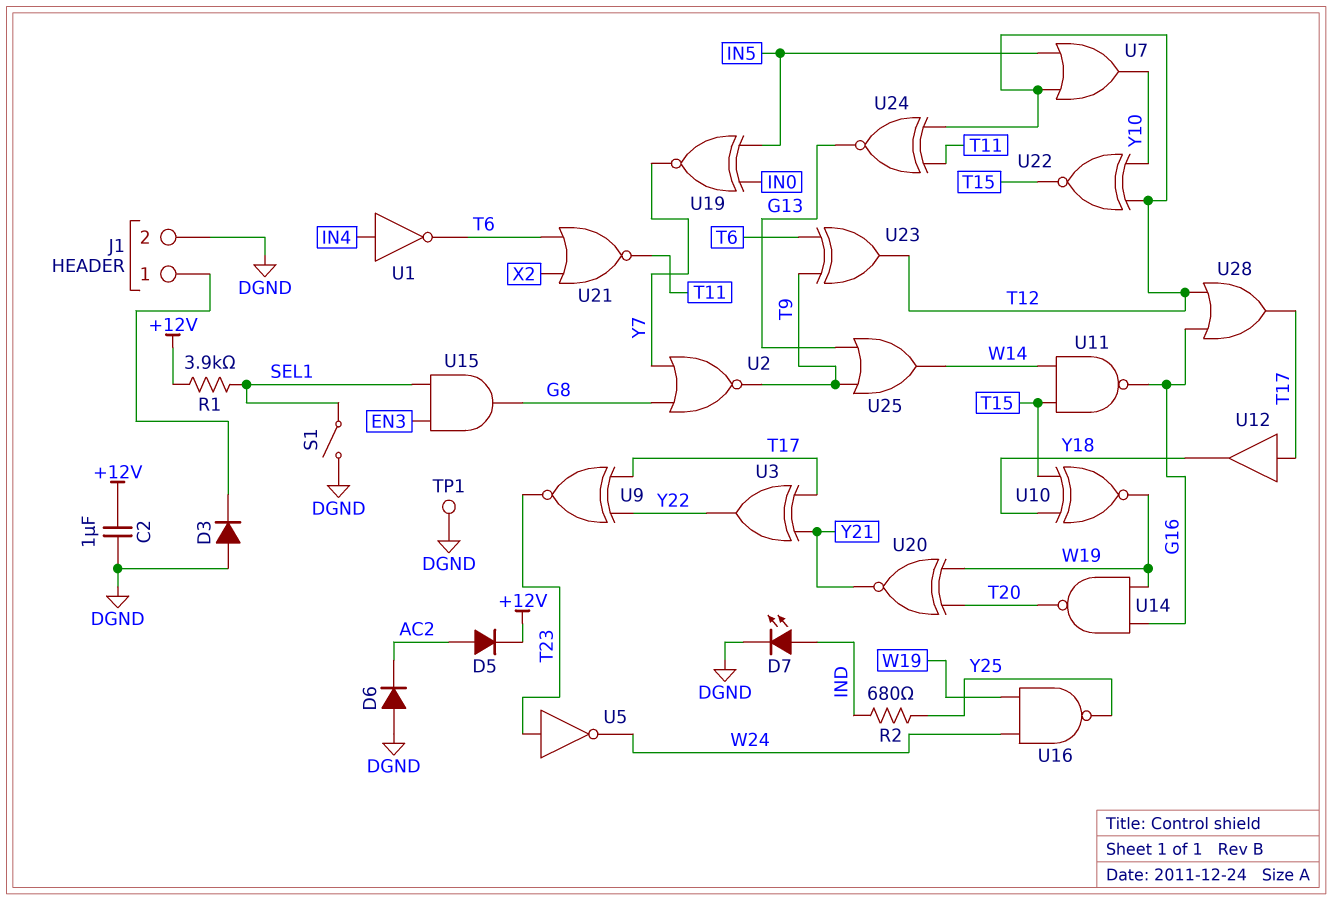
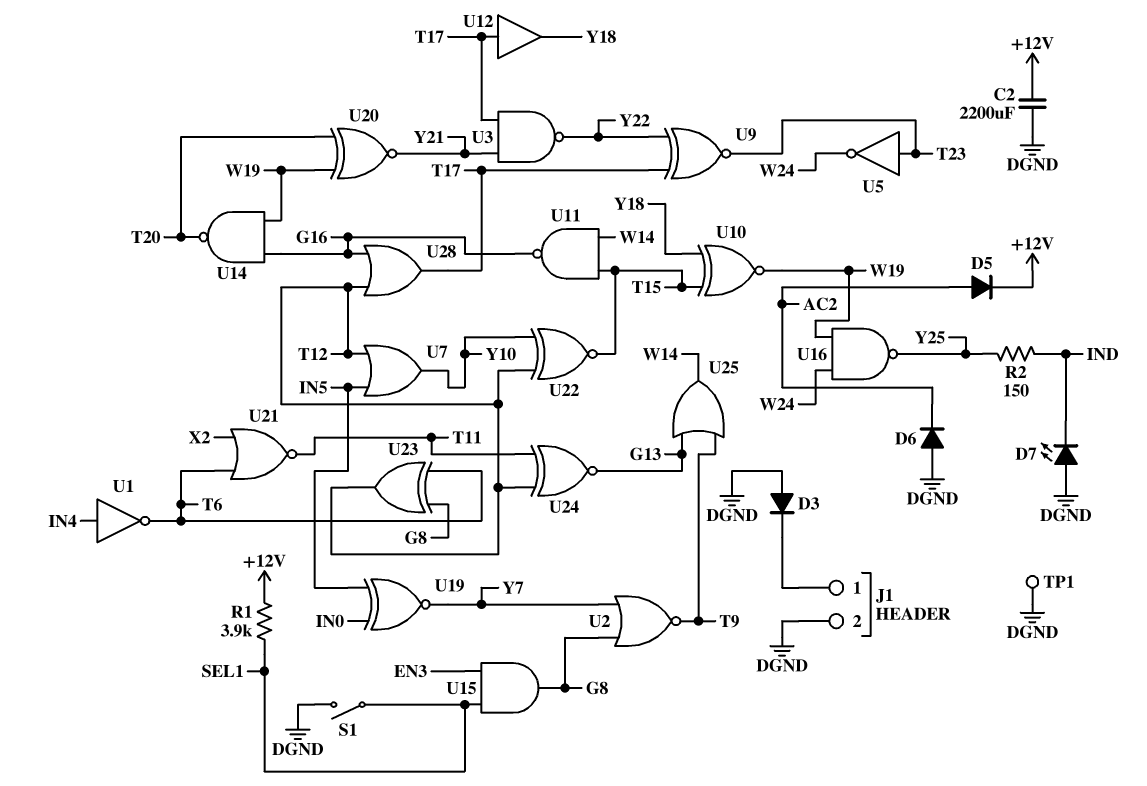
C2: 1uF (+12V, DGND) -> 2200uF (+12V, DGND)
D7: LED (A IND, K DGND) -> LED (A DGND, K IND)
R2: 680 (IND, Y25) -> 150 (IND, Y25)
U3: XOR (in T17, in Y21, out Y22) -> NAND (in T17, in Y21, out Y22)
U23: XOR (in T6, in T9, out T12) -> XOR (in G8, in T6, out T12)

